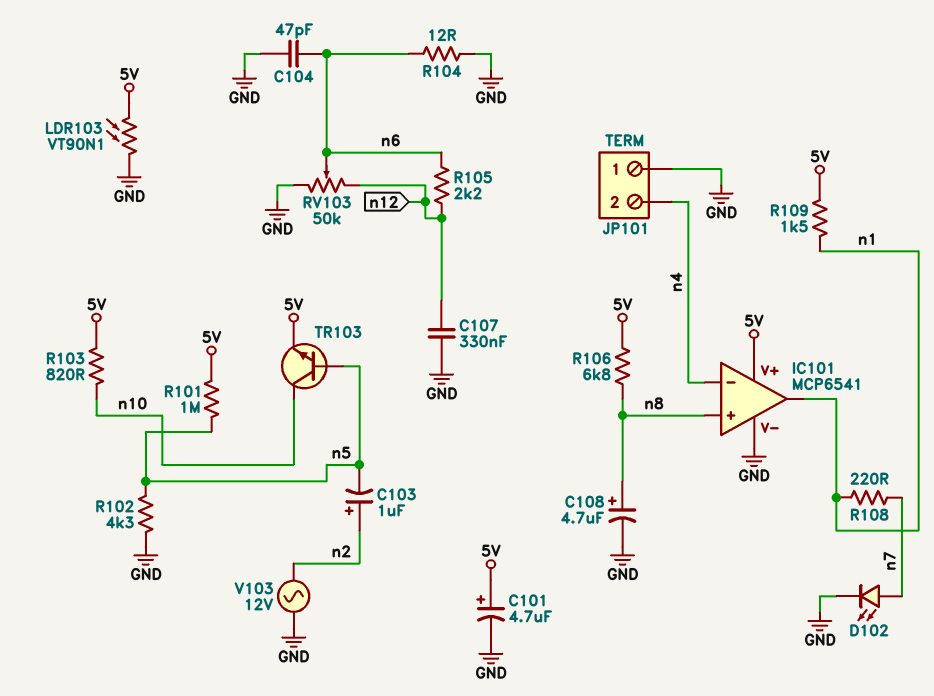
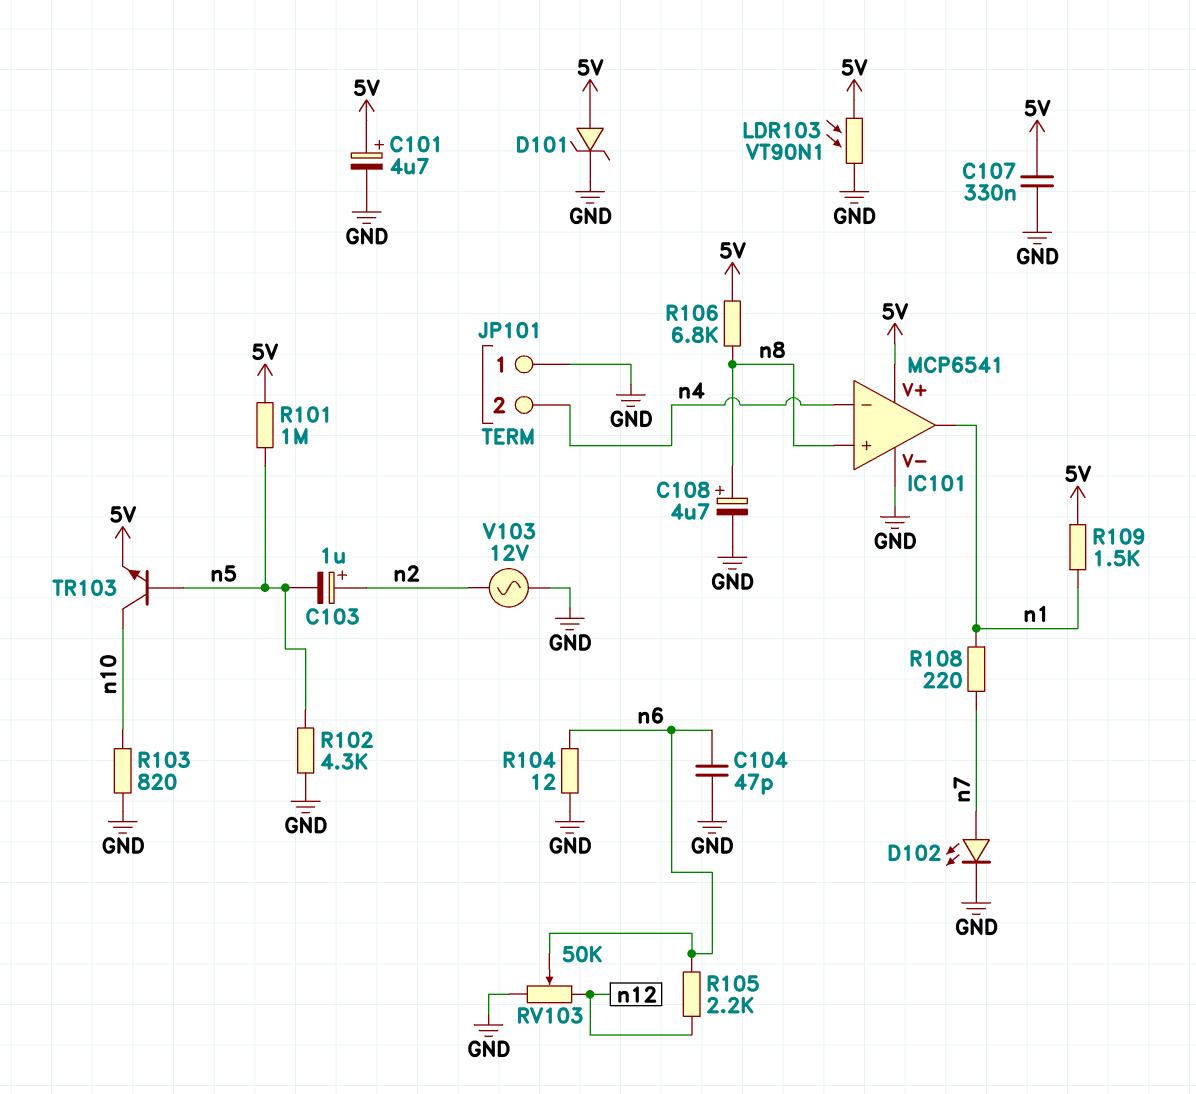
C107: 330nF (GND, n12) -> 330nF (5V, GND)
D101: none -> zener (A 5V, K GND)
R103: 820 (5V, n10) -> 820 (GND, n10)

